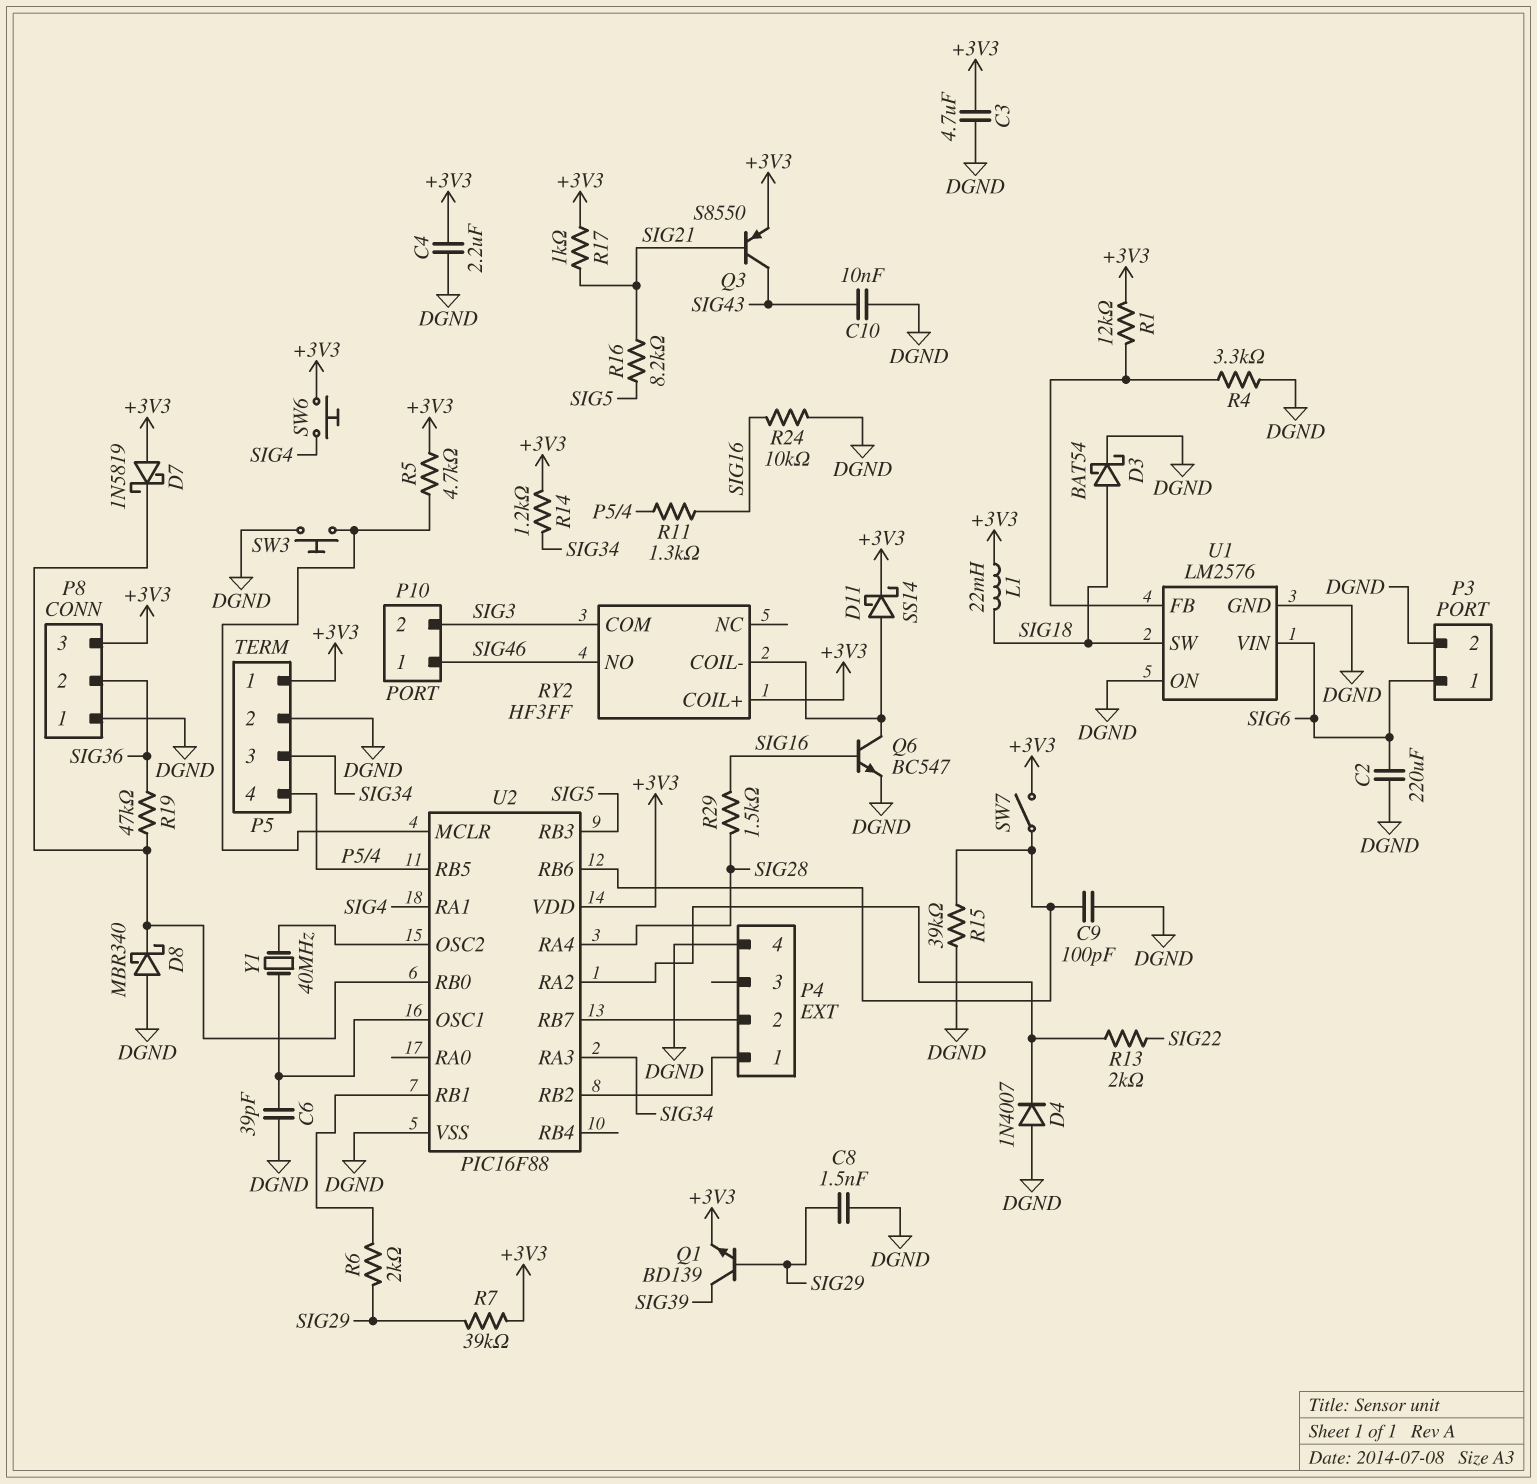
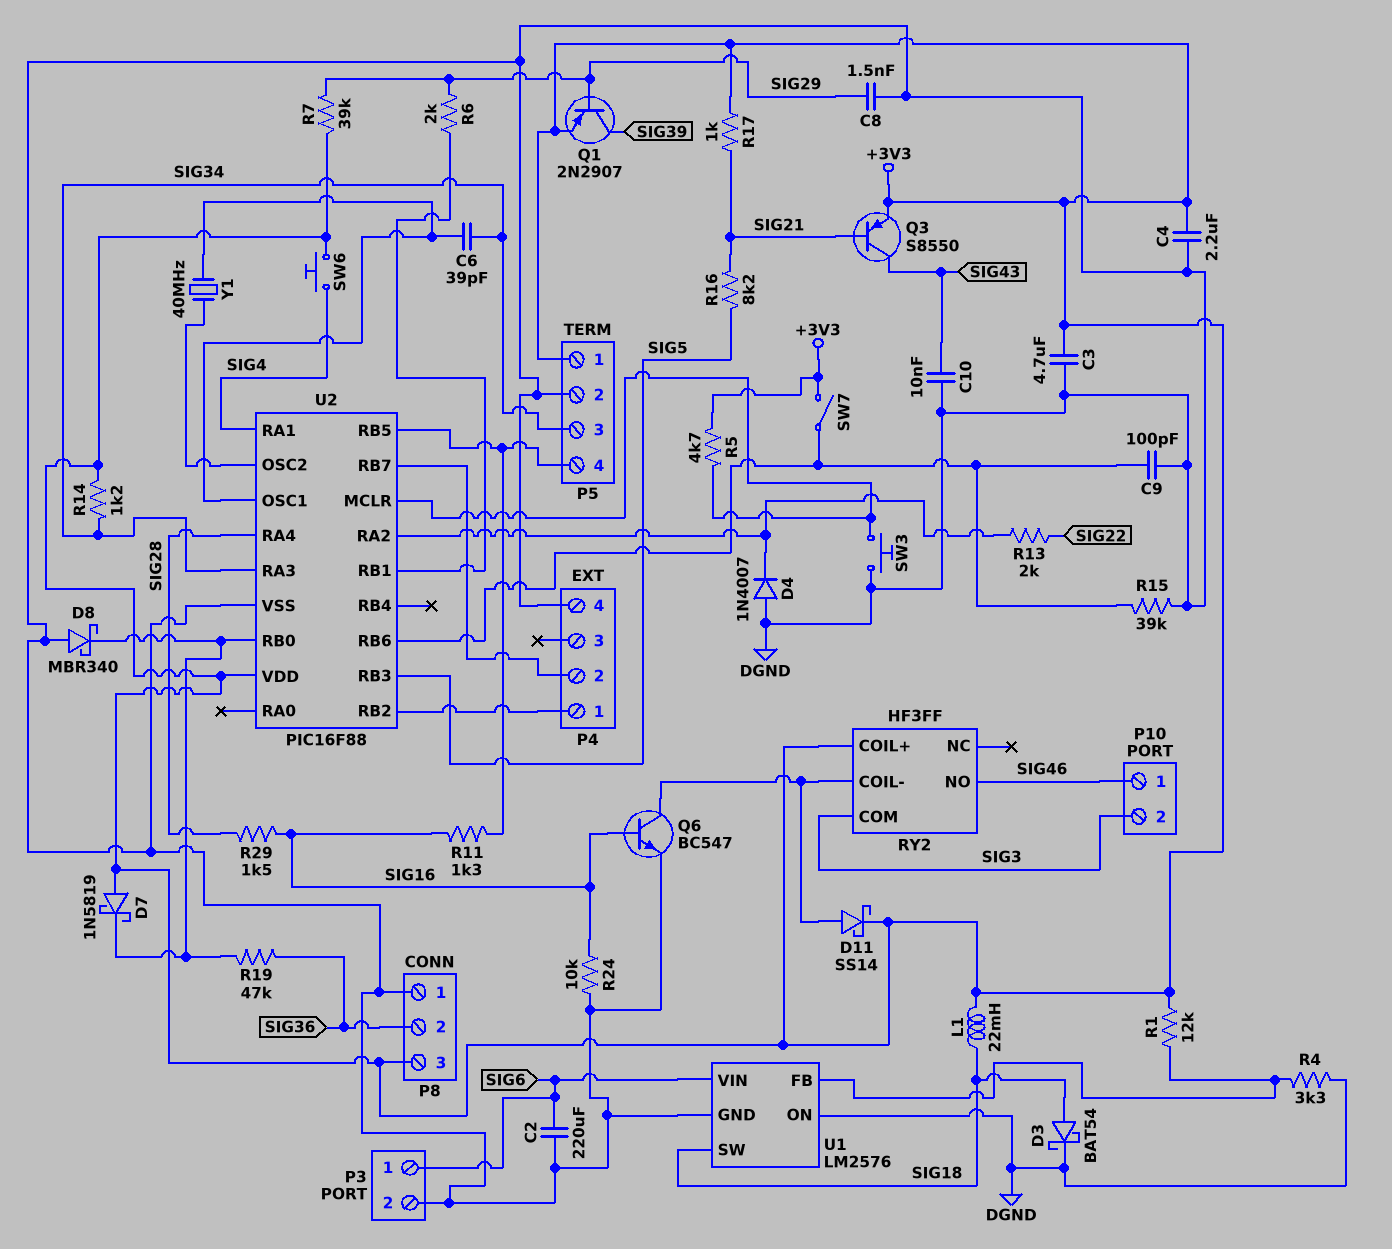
C6: 39pF (DGND, U2/OSC1) -> 39pF (SIG34, U2/OSC1)
Q1: NPN BD139 (B SIG29, C SIG39, E +3V3) -> PNP 2N2907 (B SIG29, C SIG39, E +3V3)

